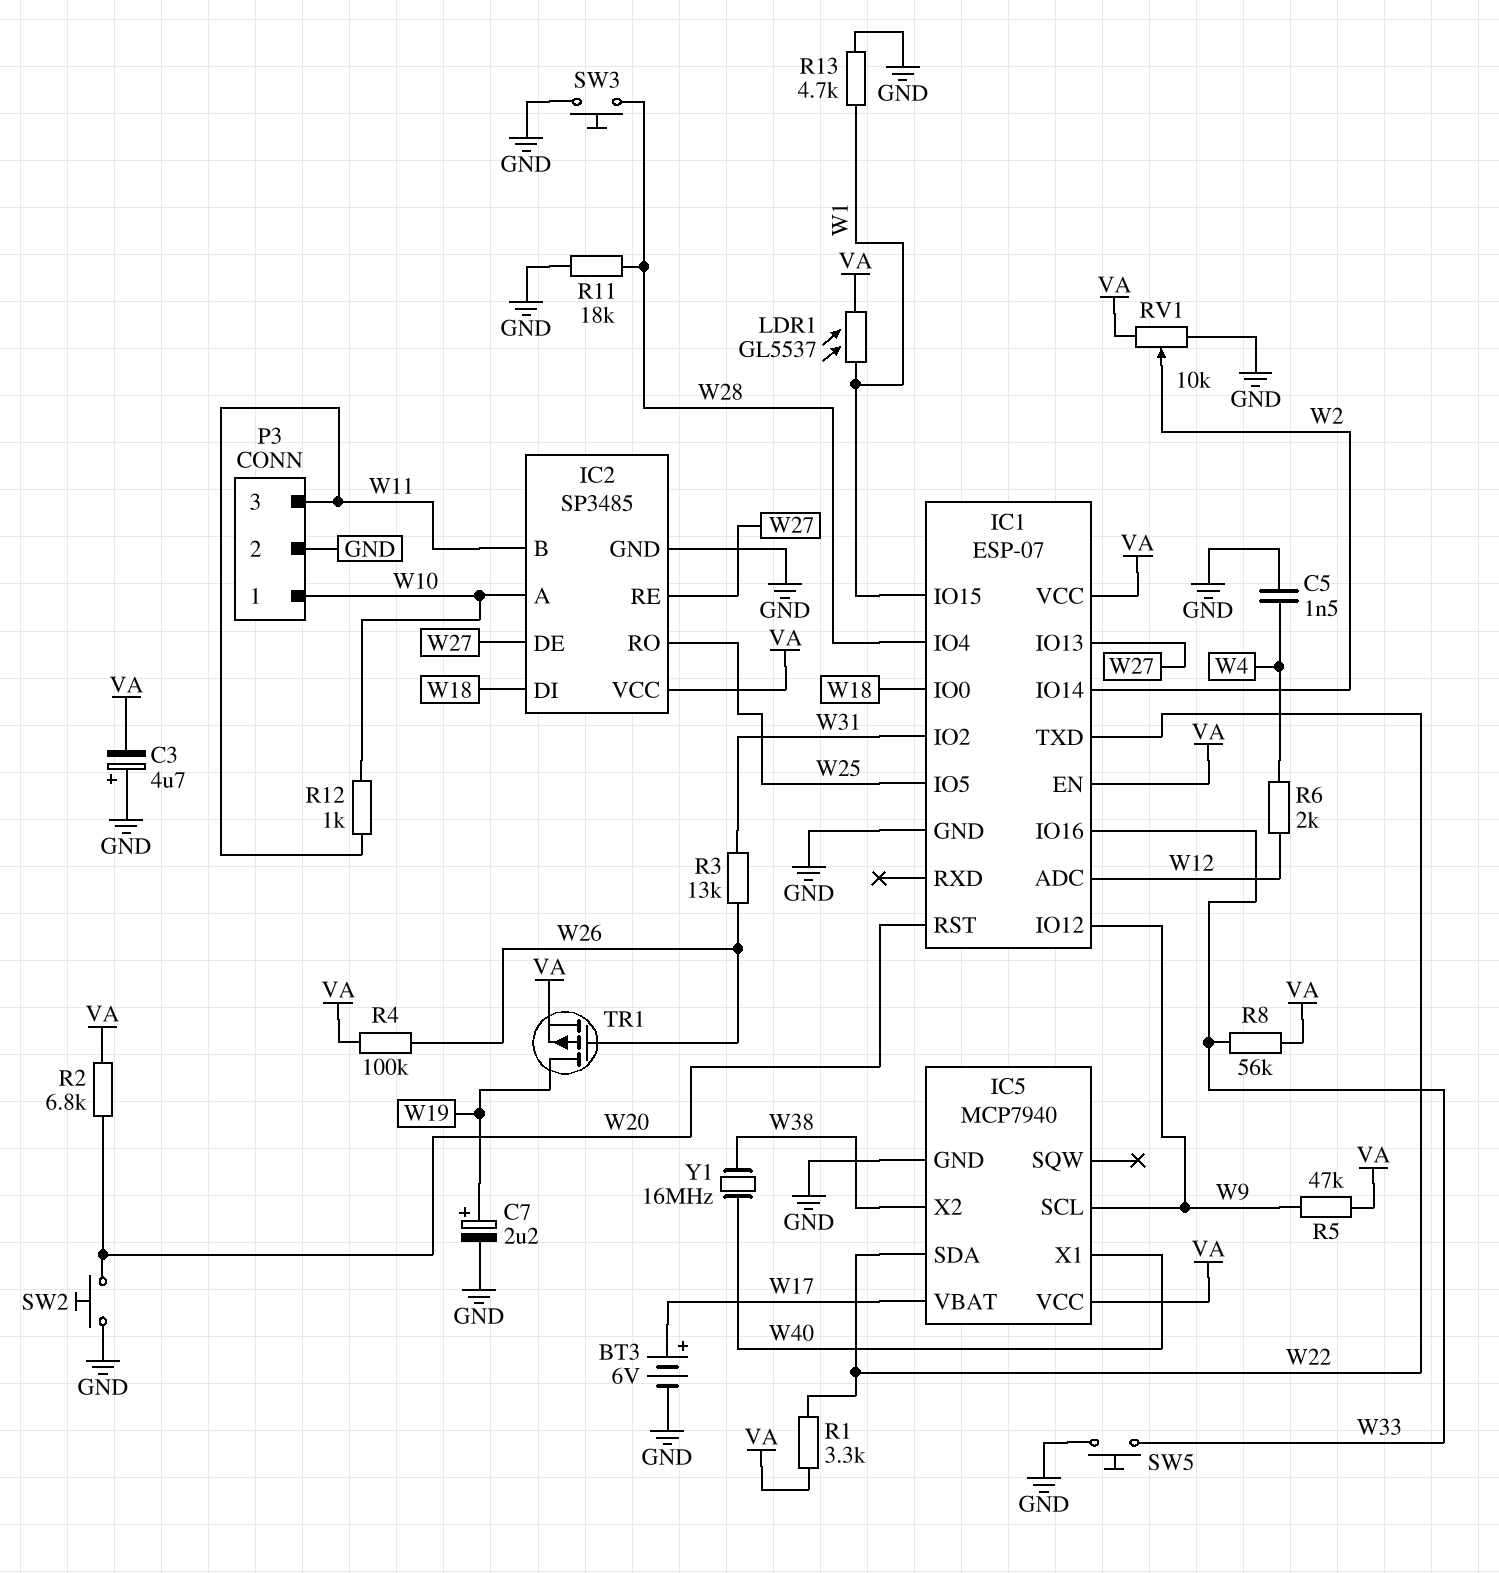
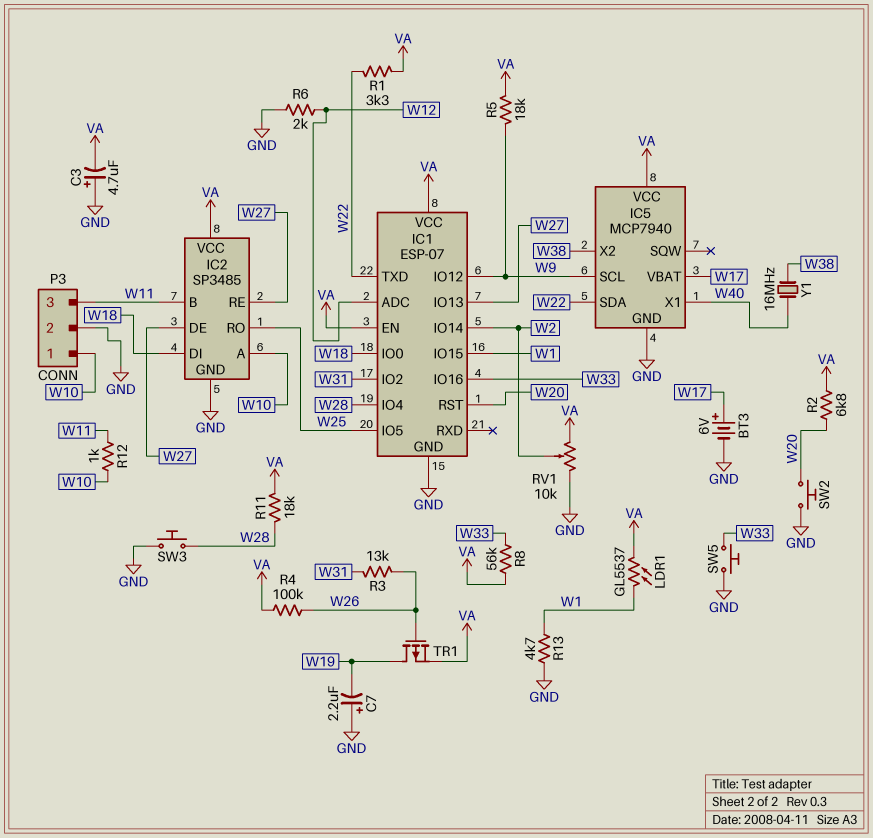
C5: 1.5nF (GND, W4) -> none
C7: 2.2uF (plus W19, minus GND) -> 2.2uF (plus GND, minus W19)
R5: 47k (VA, W9) -> 18k (VA, W9)
R6: 2k (W4, W12) -> 2k (GND, W12)
R11: 18k (GND, W28) -> 18k (VA, W28)

